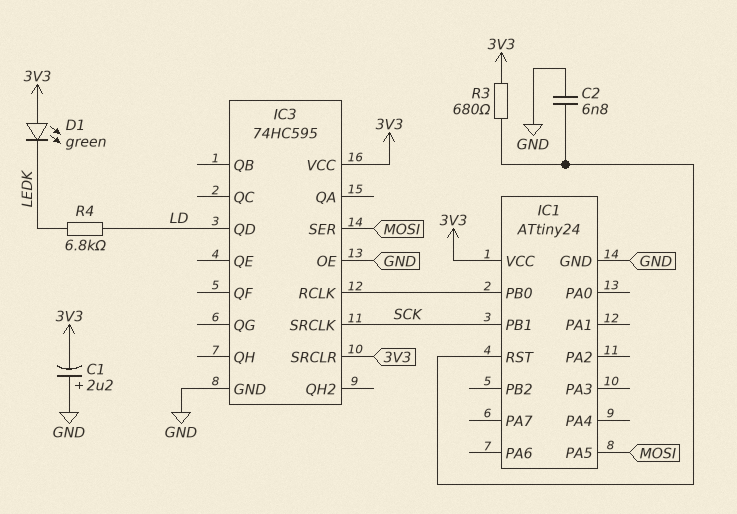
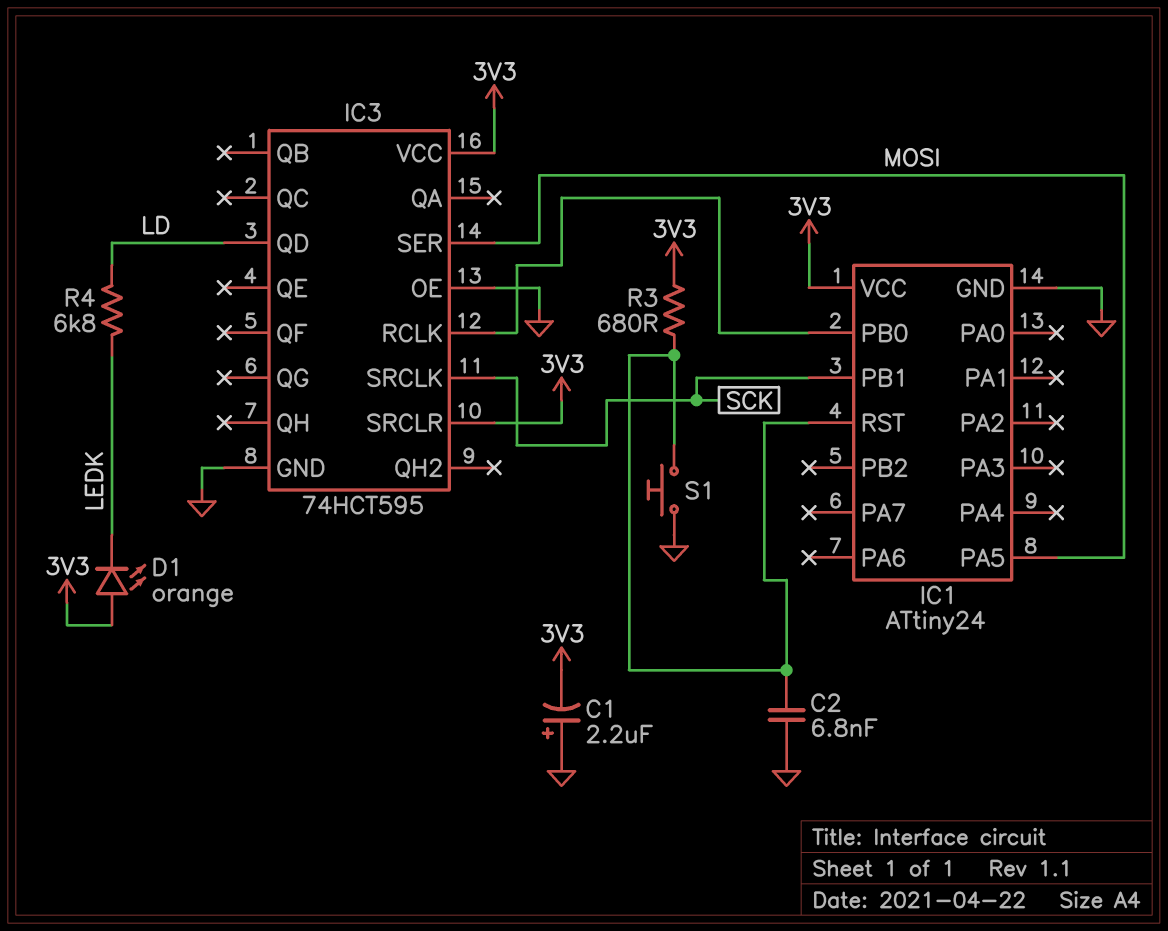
D1: LED green (A 3V3, K LEDK) -> LED orange (A 3V3, K LEDK)
IC3: 74HC595 -> 74HCT595
S1: none -> button (GND, IC1/RST)

